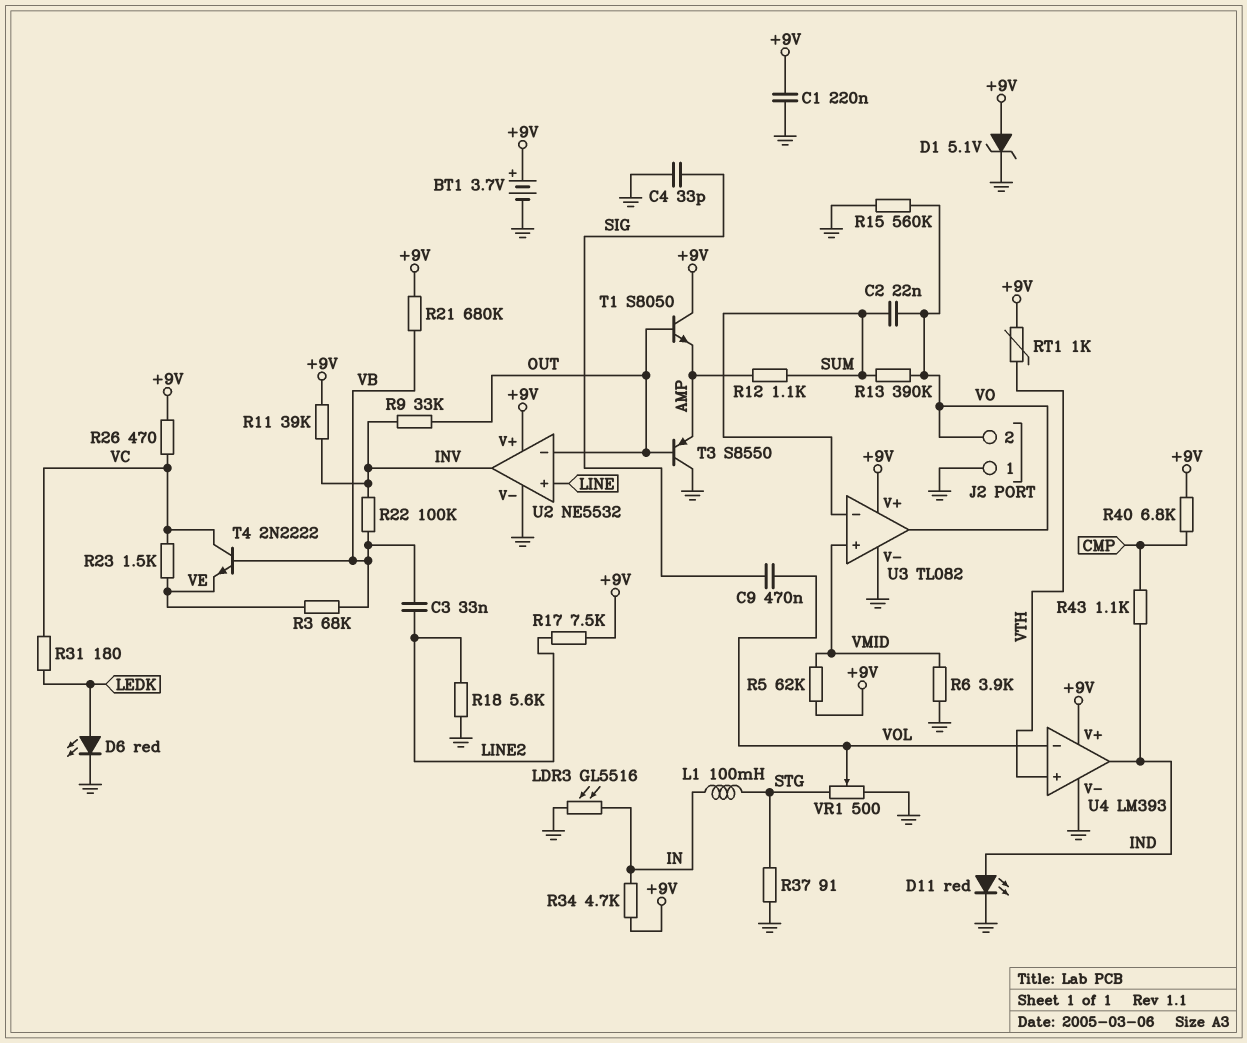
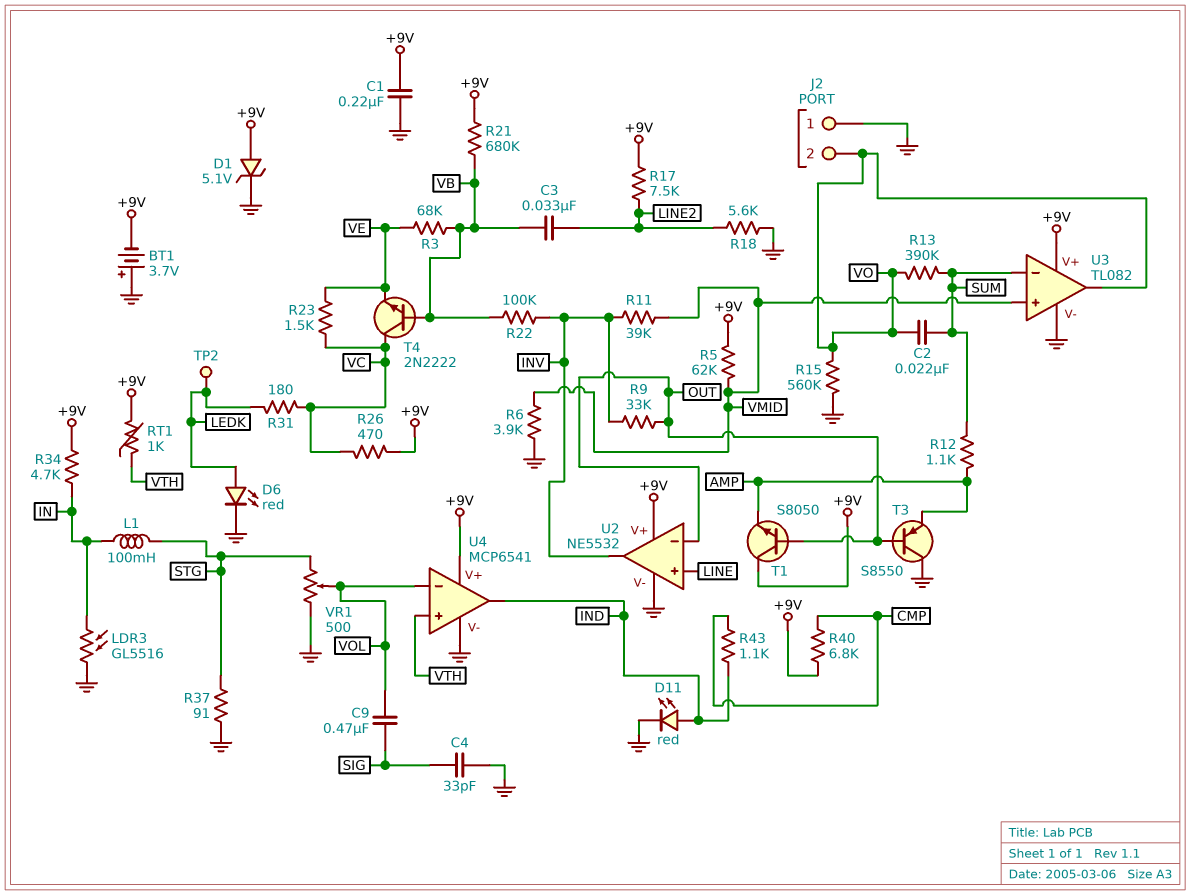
BT1: 3.7V (plus +9V, minus GND) -> 3.7V (plus GND, minus +9V)
R11: 39k (+9V, INV) -> 39k (INV, VMID)
TP2: none -> test point (LEDK)
U4: LM393 -> MCP6541

